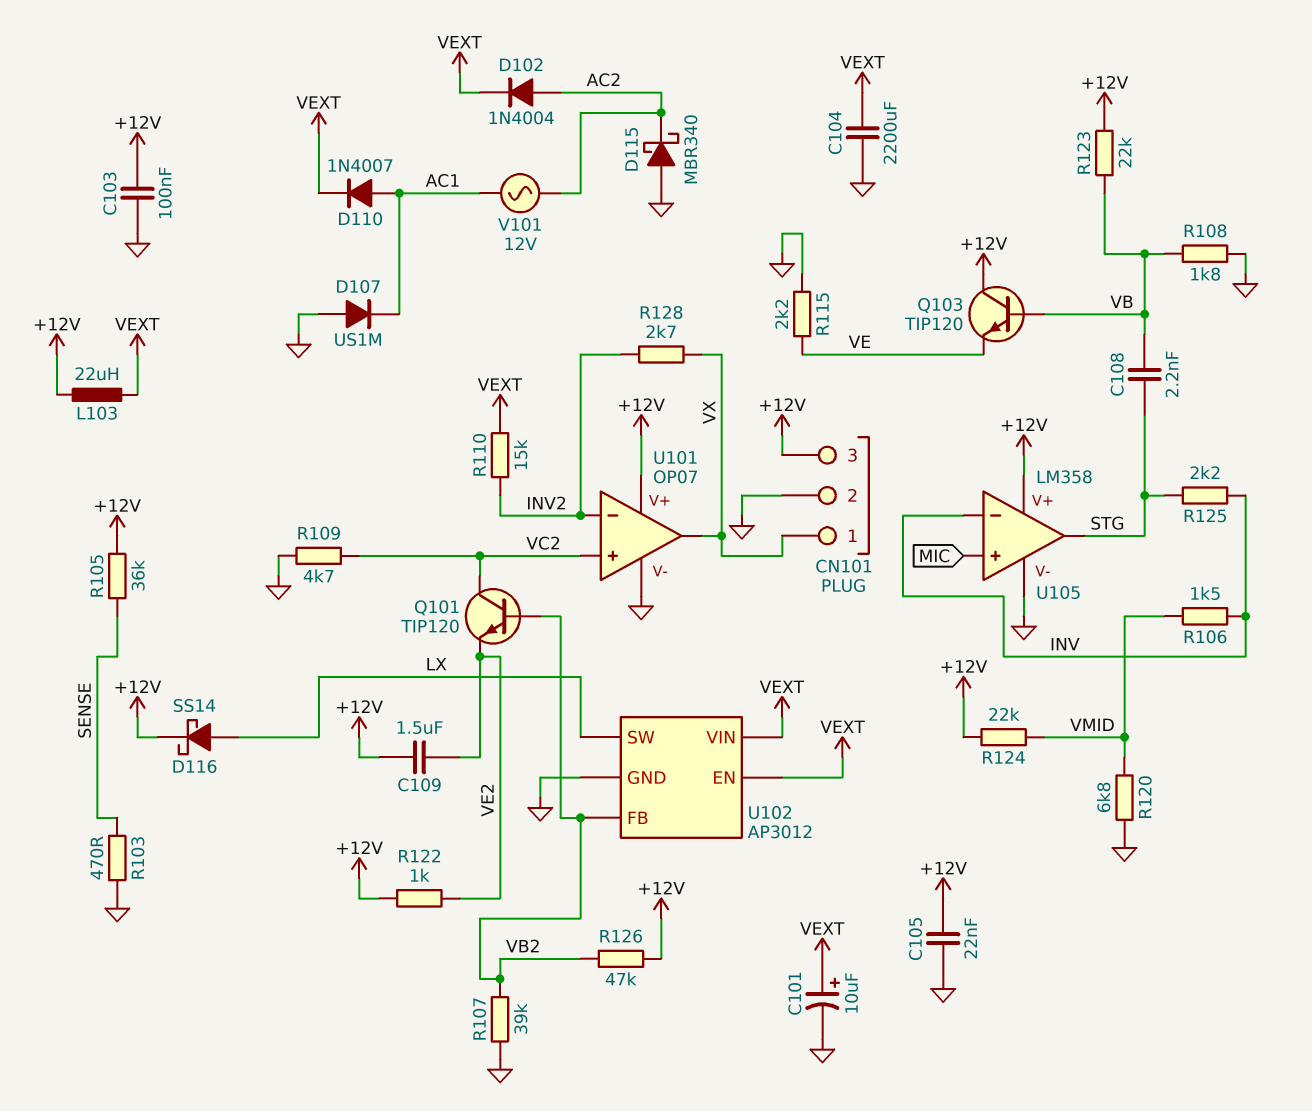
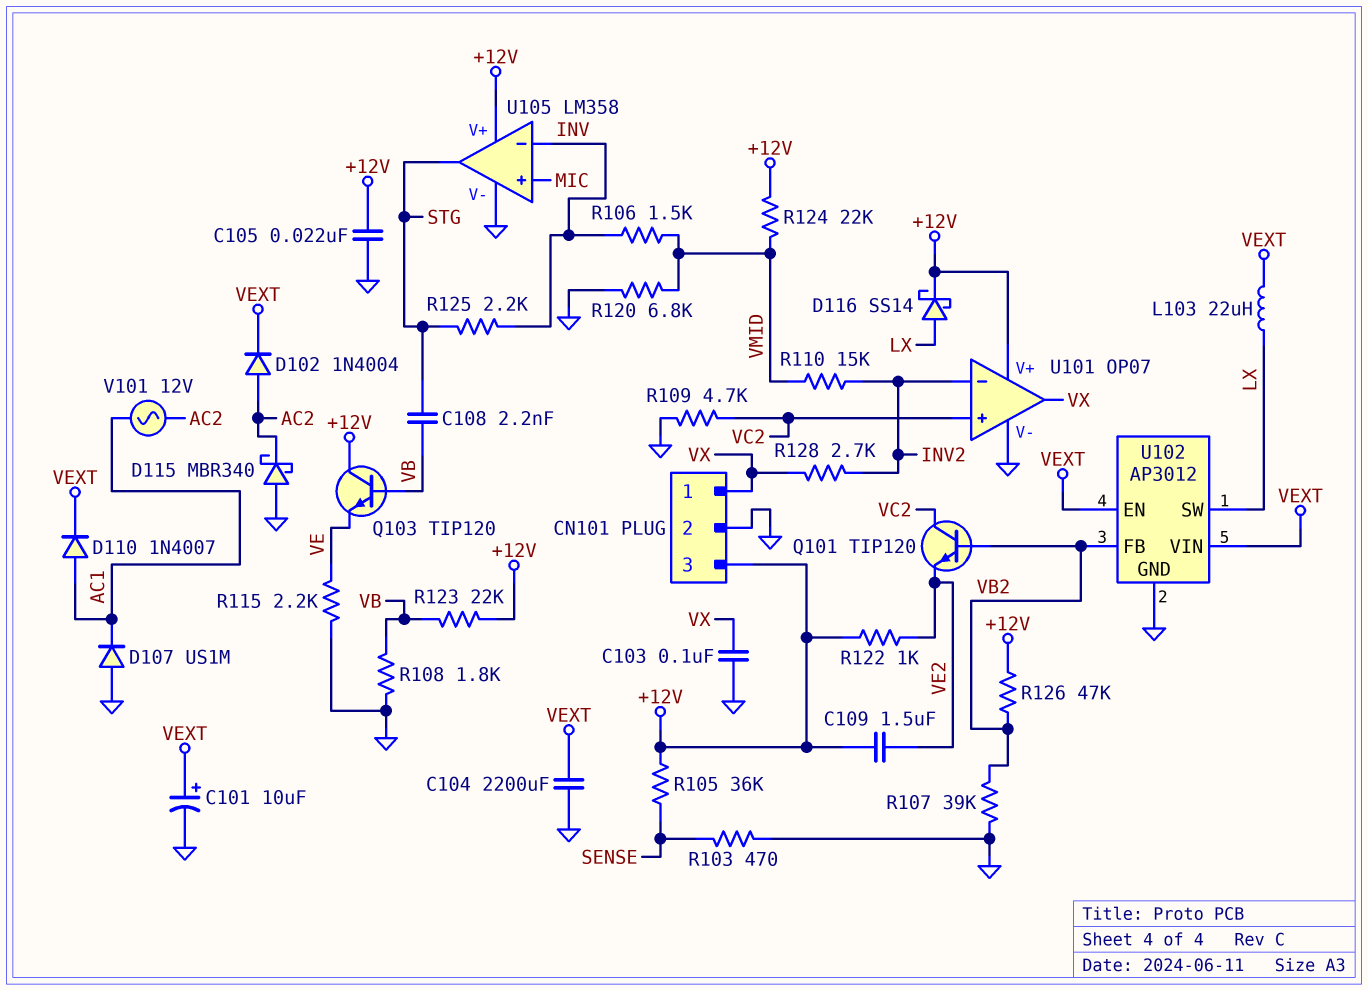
C103: 100nF (+12V, GND) -> 100nF (GND, VX)
L103: 22uH (+12V, VEXT) -> 22uH (LX, VEXT)
R110: 15k (INV2, VEXT) -> 15k (INV2, VMID)

